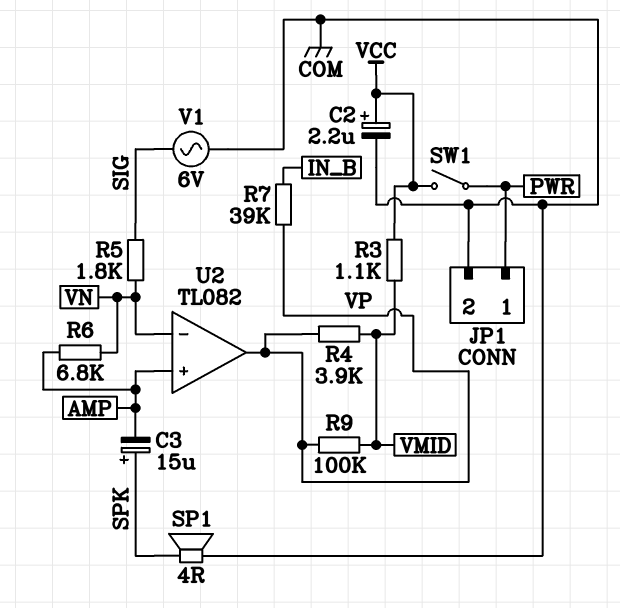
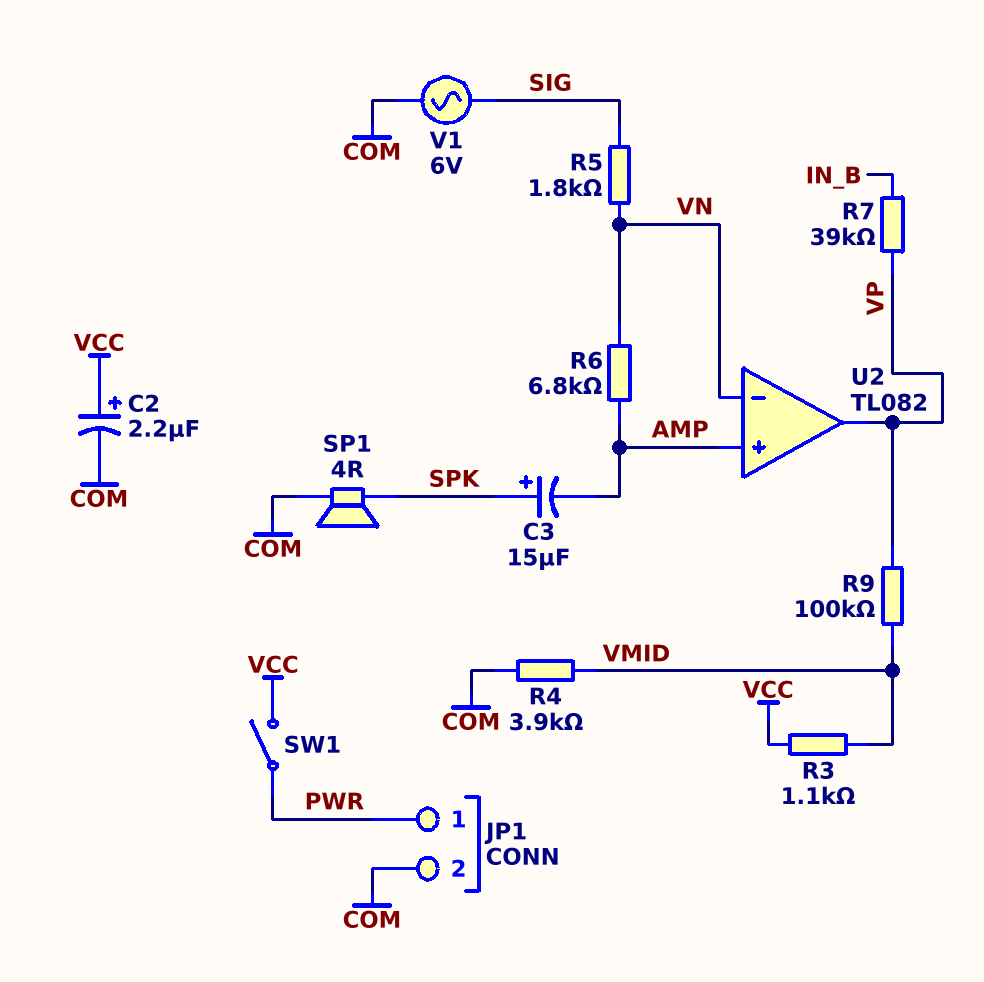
R4: 3.9k (VMID, VP) -> 3.9k (COM, VMID)

